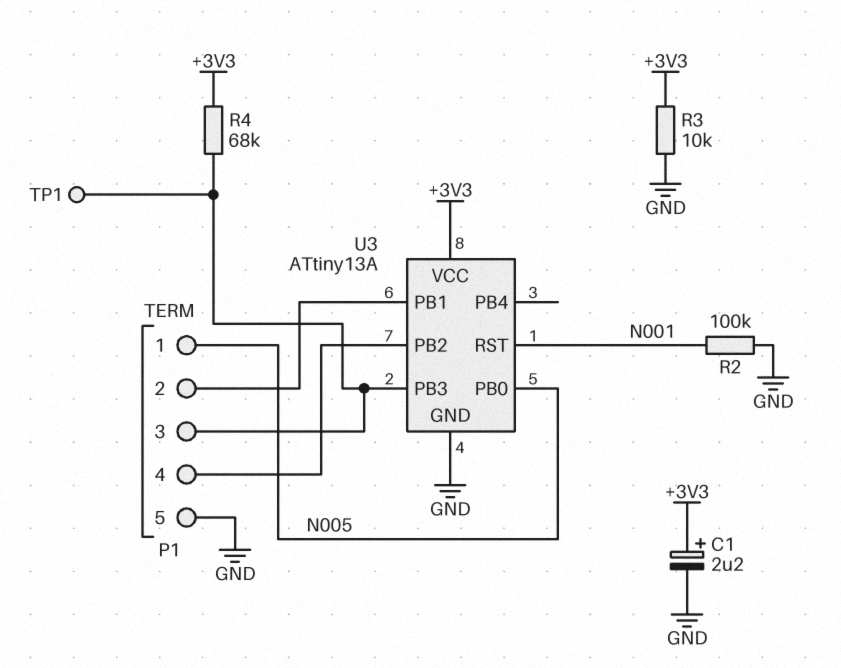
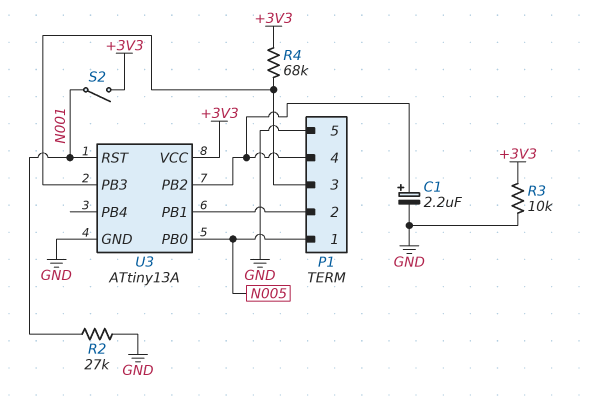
C1: 2.2uF (plus +3V3, minus GND) -> 2.2uF (plus P1/4, minus GND)
R2: 100k (GND, N001) -> 27k (GND, N001)
S2: none -> switch (+3V3, N001)
TP1: test point (P1/3) -> none

